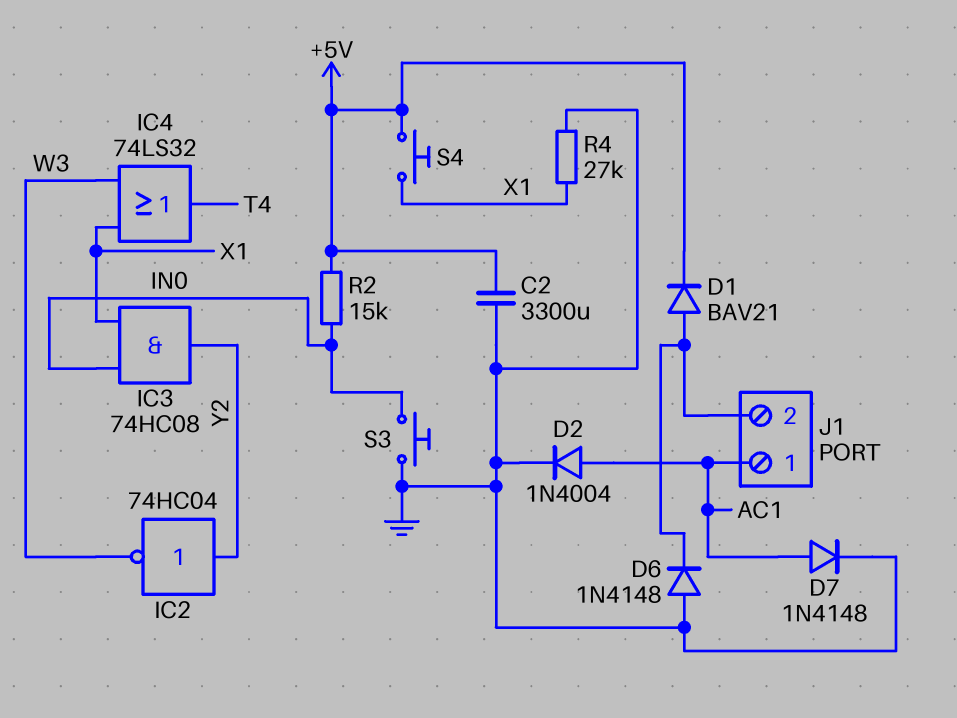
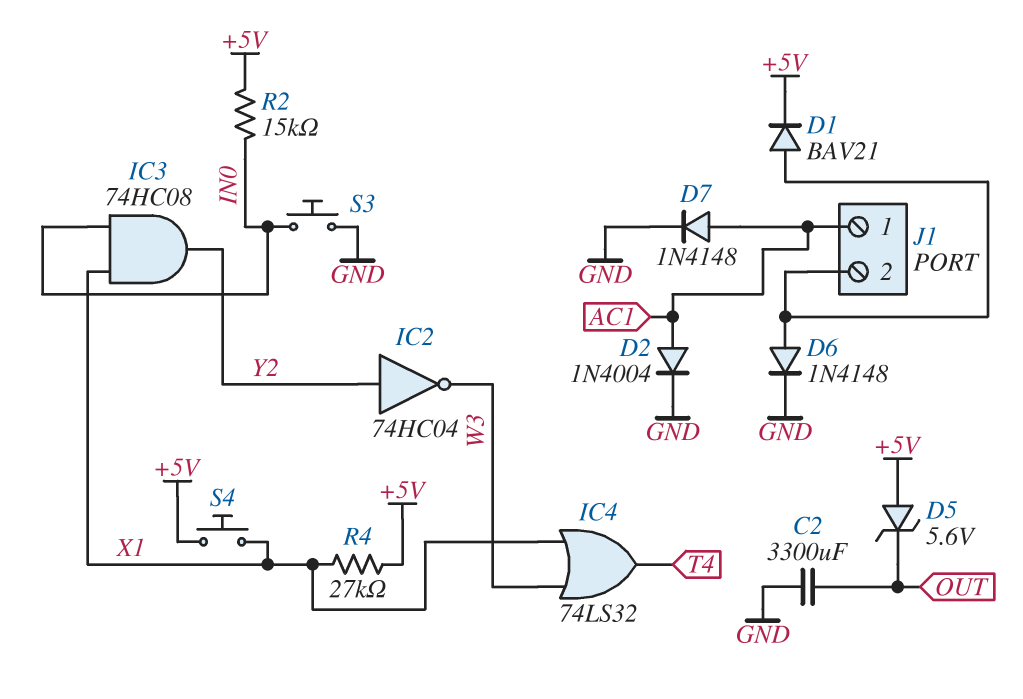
C2: 3300uF (+5V, GND) -> 3300uF (GND, OUT)
D5: none -> zener 5.6V (A +5V, K OUT)
D6: diode 1N4148 (A GND, K J1/2) -> diode 1N4148 (A J1/2, K GND)
R4: 27k (GND, X1) -> 27k (+5V, X1)

